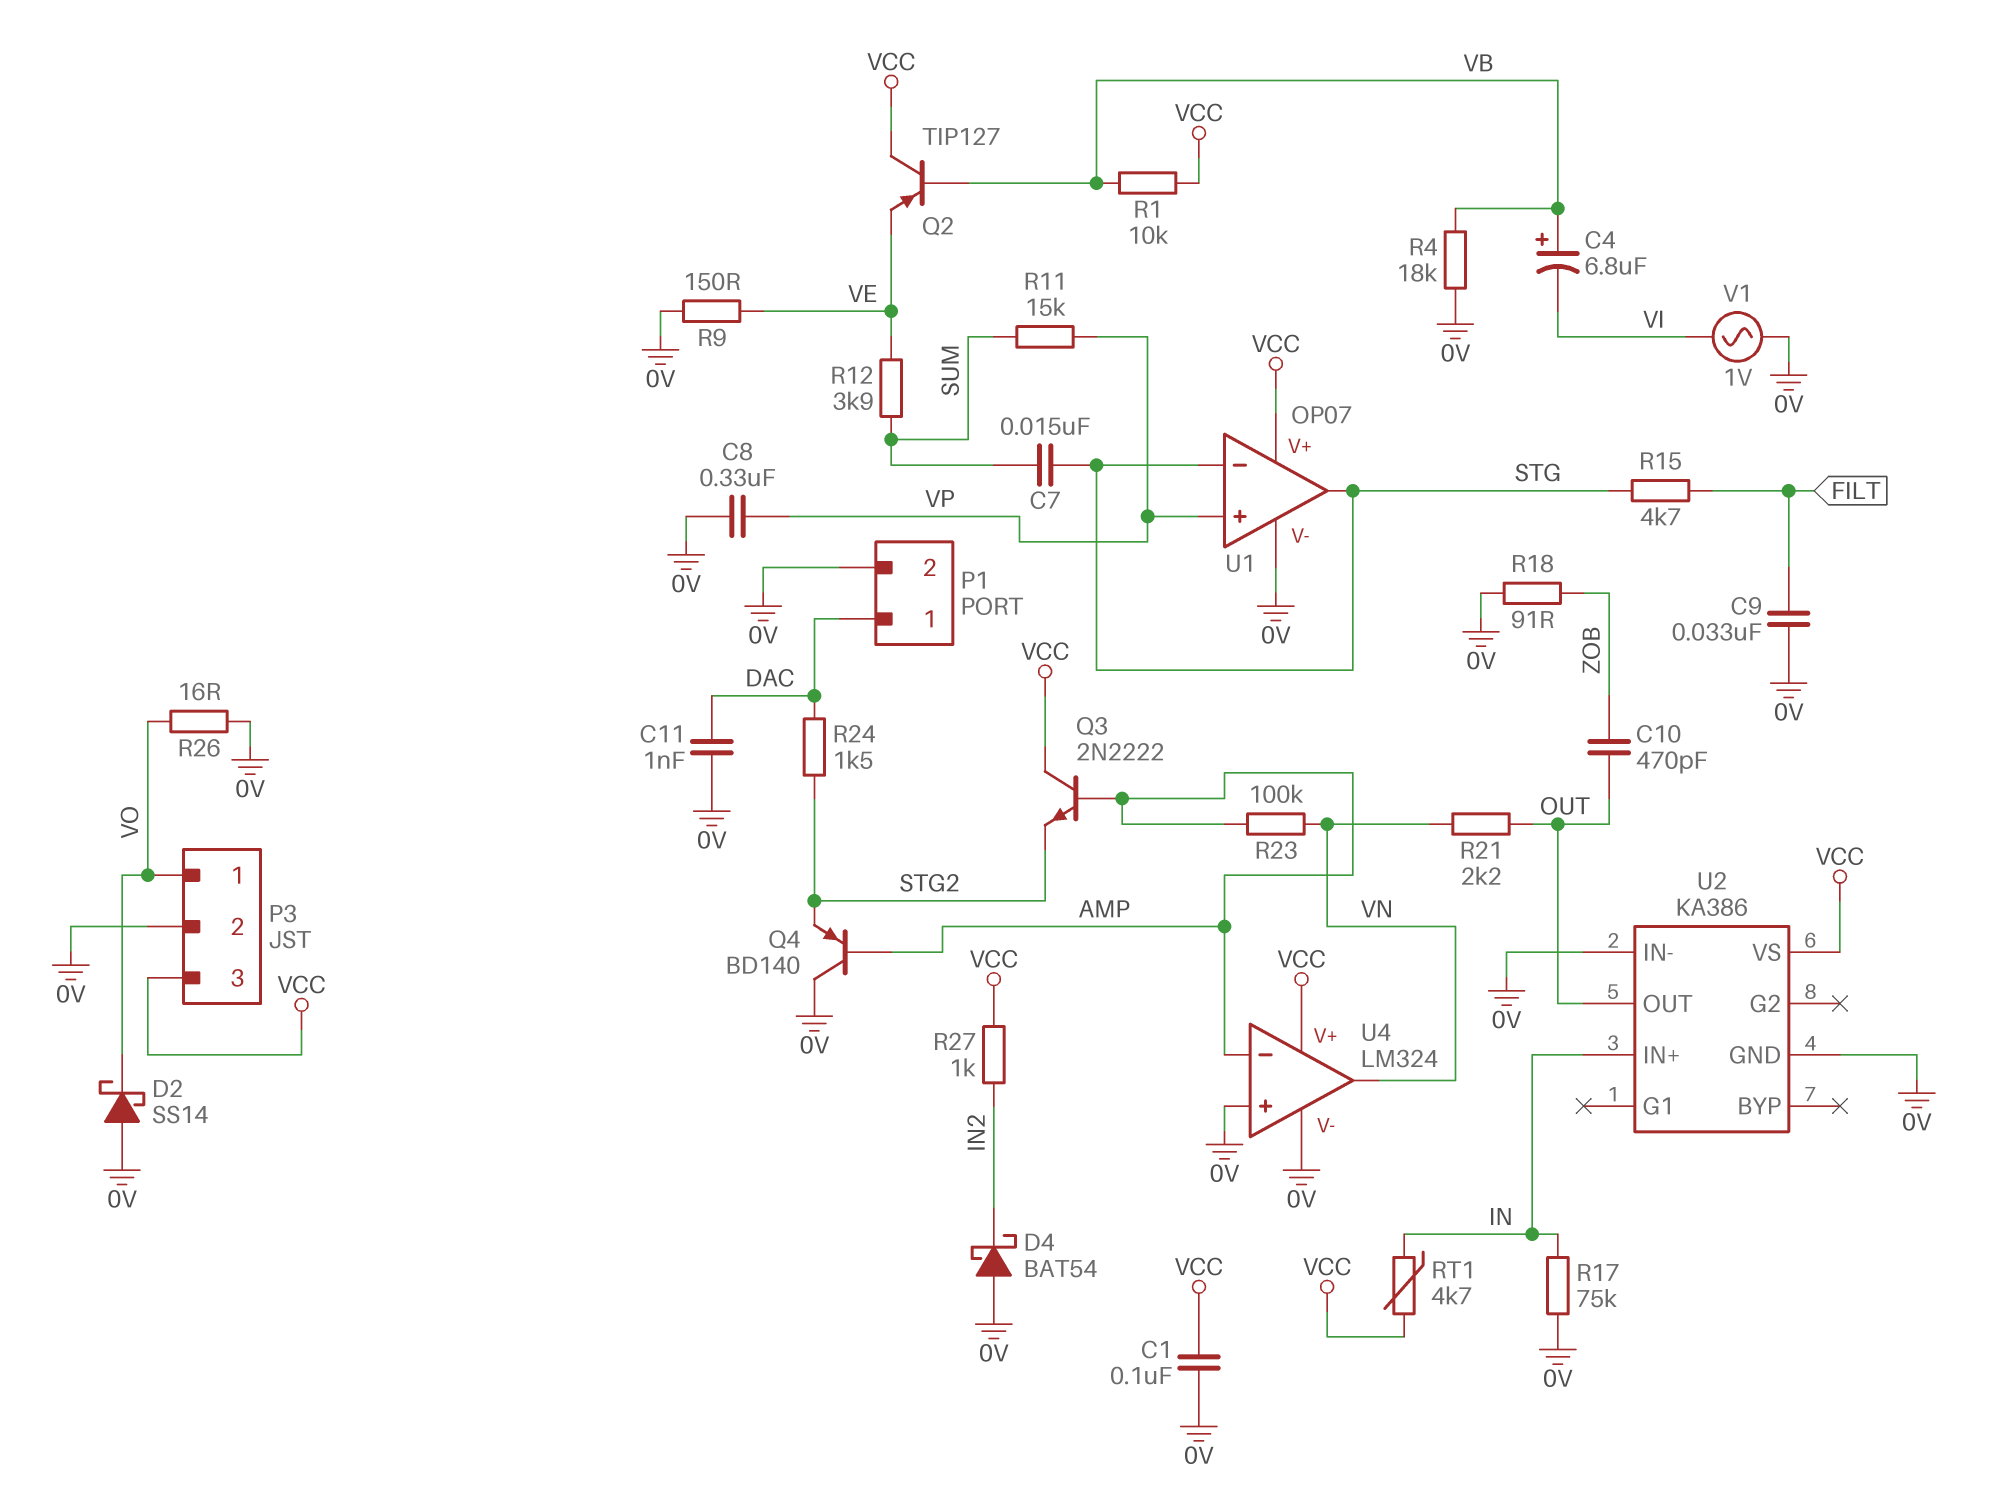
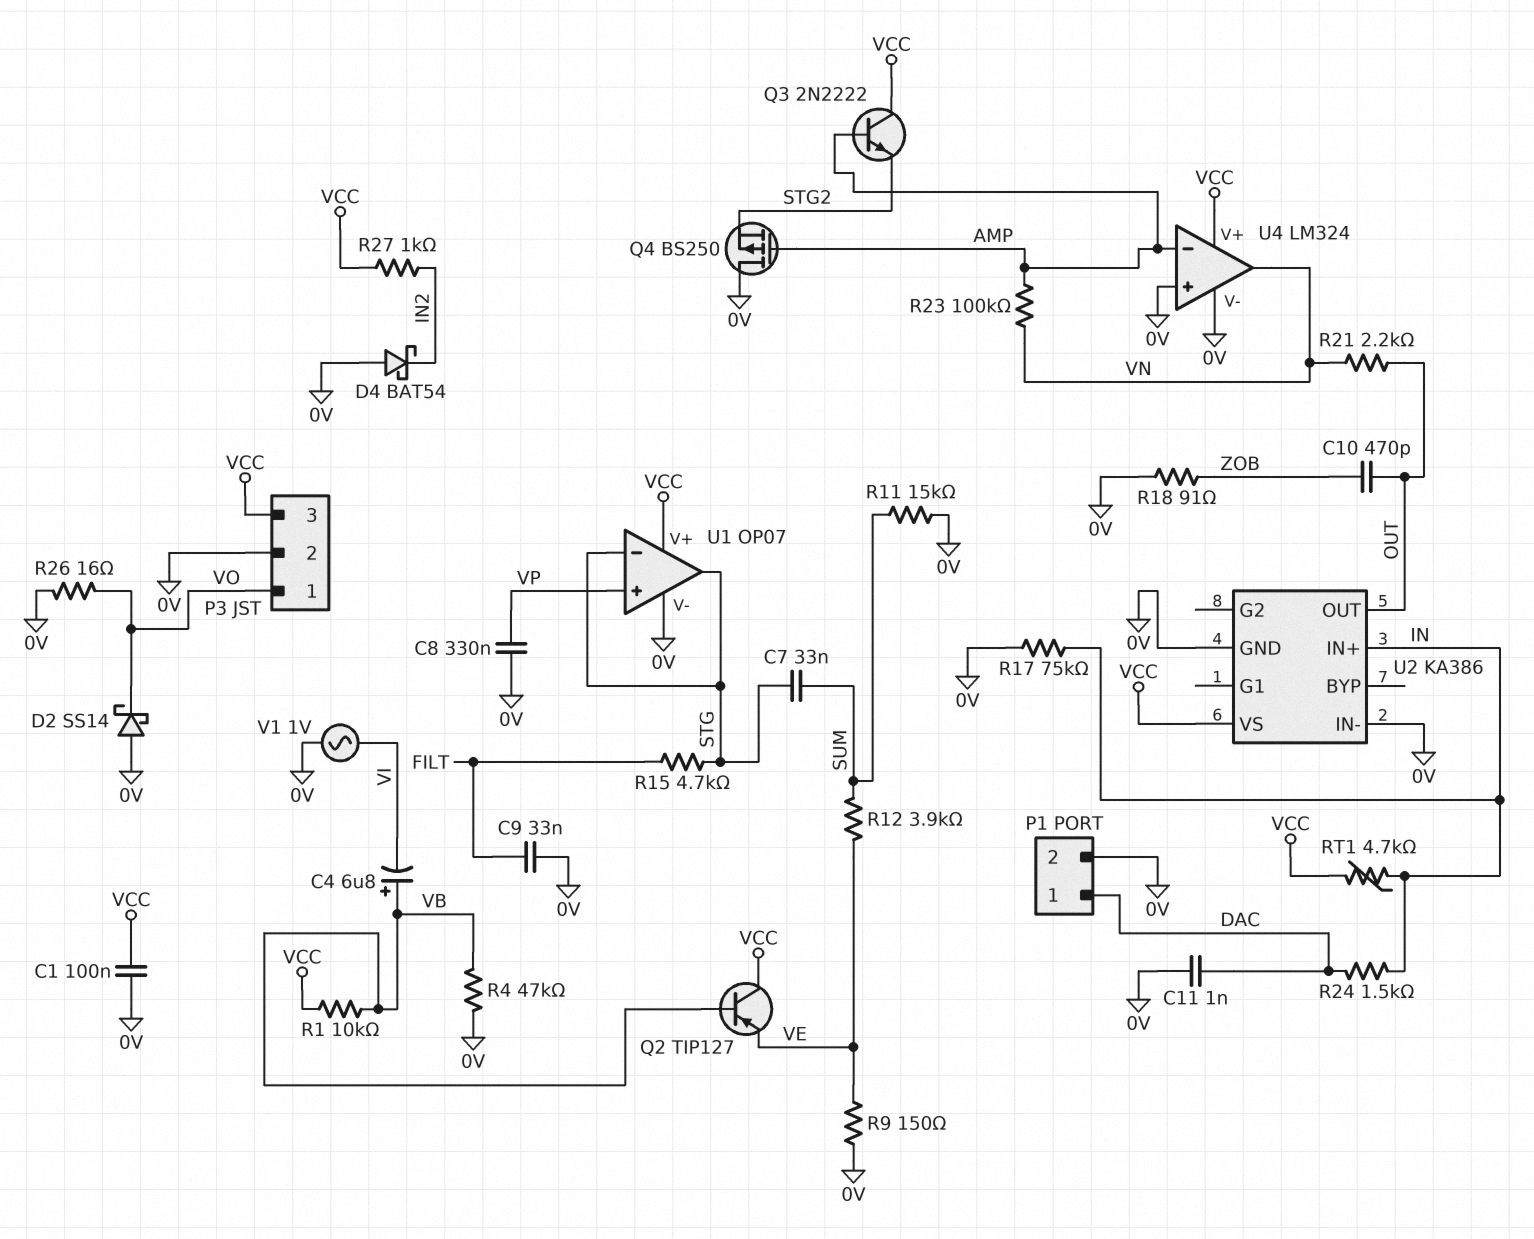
C7: 15nF (STG, SUM) -> 33nF (STG, SUM)
Q4: PNP BD140 (B AMP, C 0V, E STG2) -> PMOS BS250 (G AMP, D 0V, S STG2)
R4: 18k (0V, VB) -> 47k (0V, VB)
R11: 15k (SUM, VP) -> 15k (0V, SUM)
R24: 1.5k (DAC, STG2) -> 1.5k (DAC, IN)

